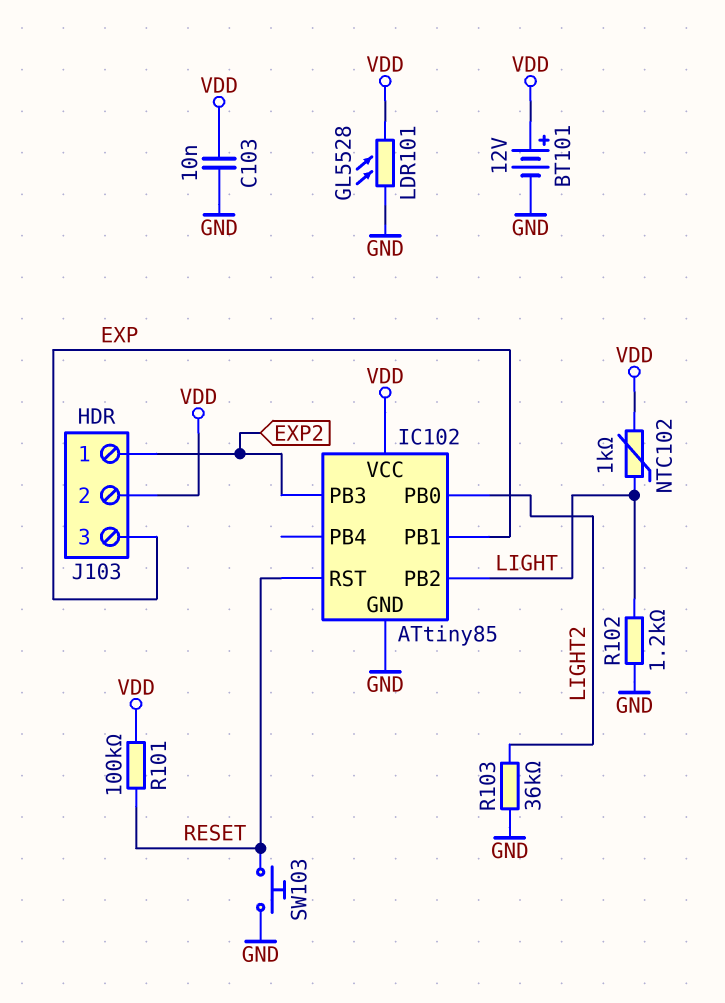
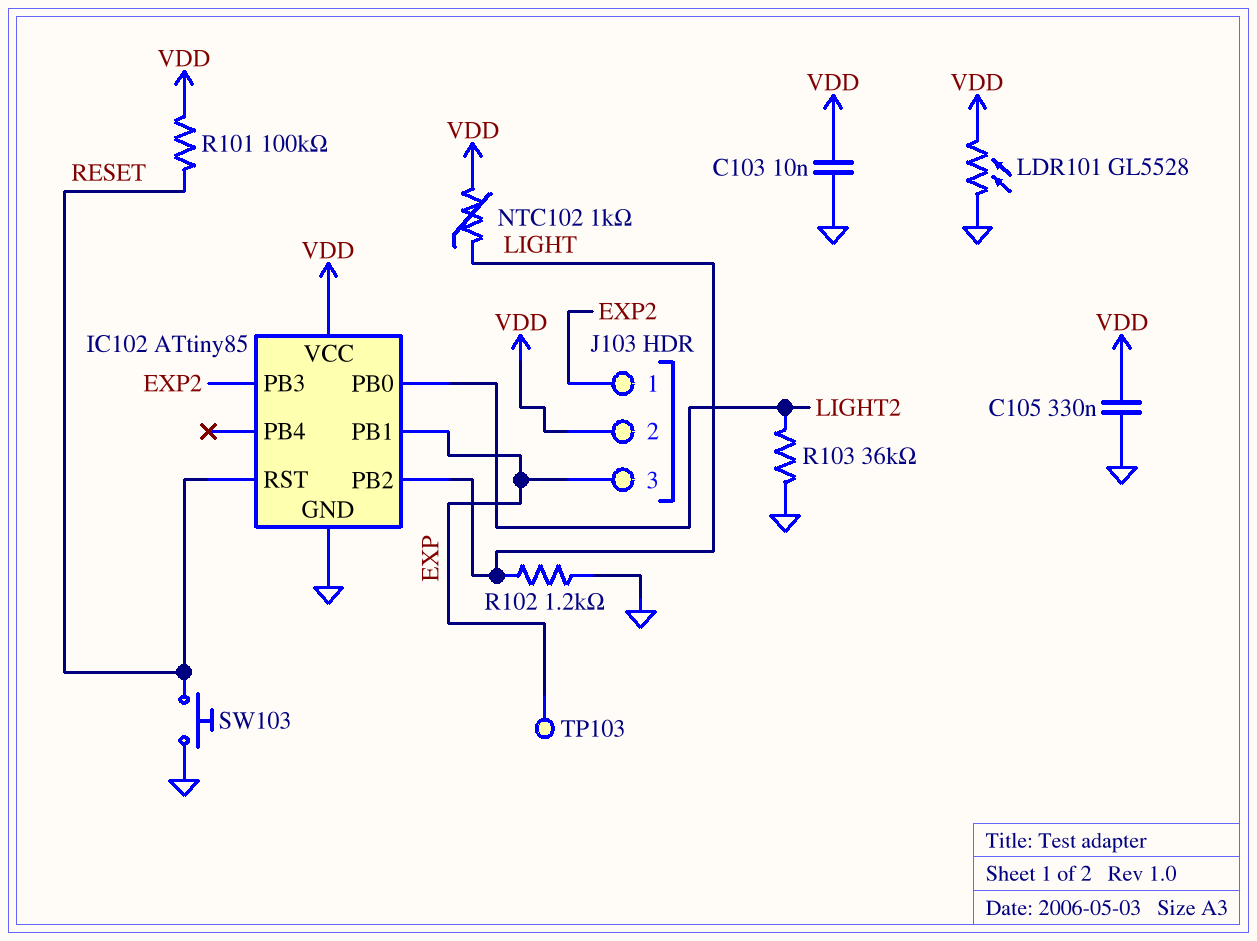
BT101: 12V (plus VDD, minus GND) -> none
C105: none -> 330nF (GND, VDD)
TP103: none -> test point (EXP)

